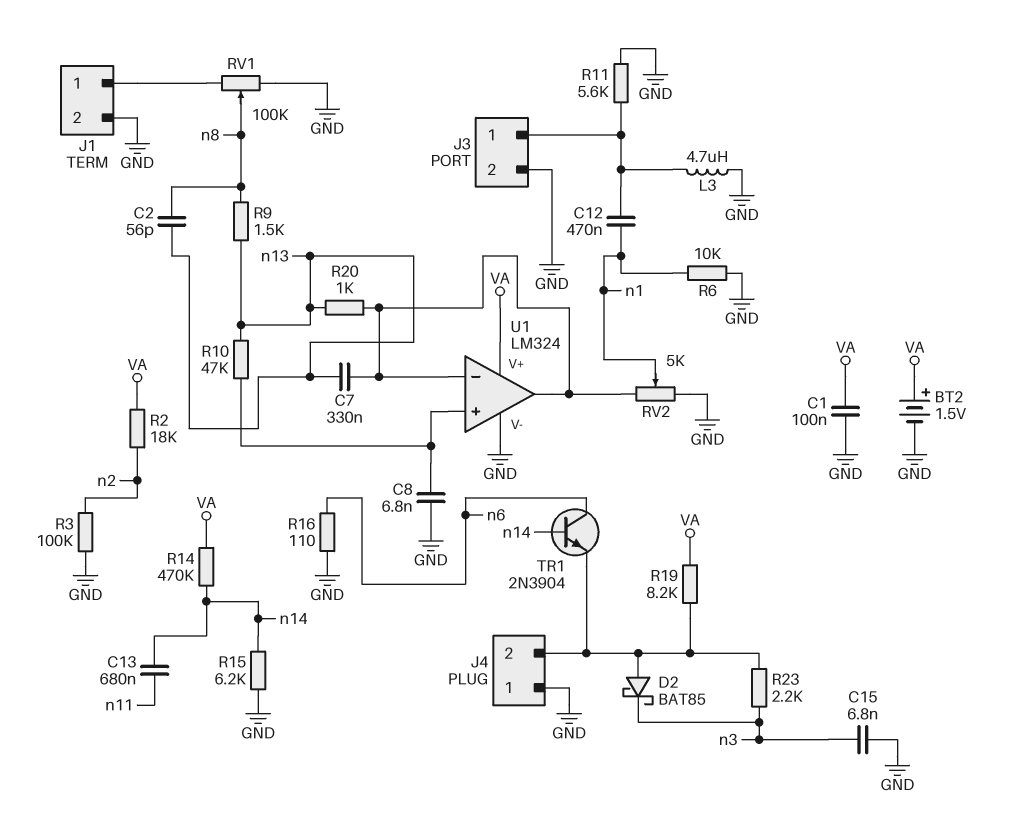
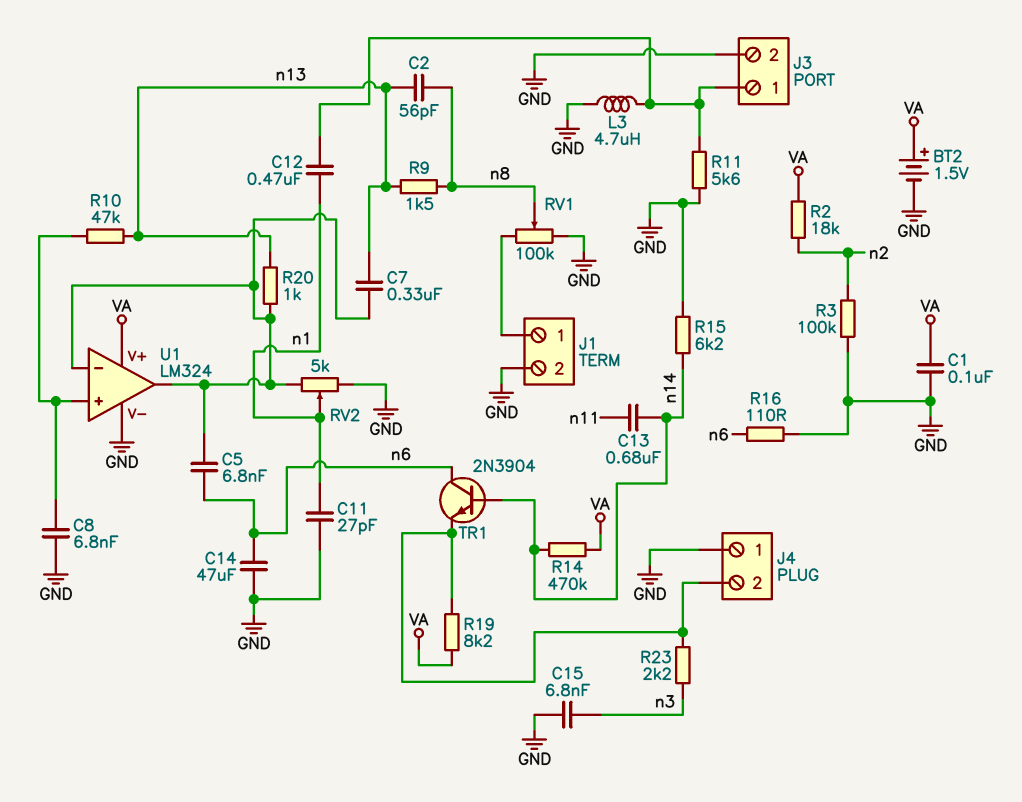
C5: none -> 6.8nF (U1/in-, n6)
C11: none -> 27pF (GND, n1)
C14: none -> 47uF (GND, n6)
D2: schottky BAT85 (A J4/2, K n3) -> none
R6: 10k (GND, n1) -> none

